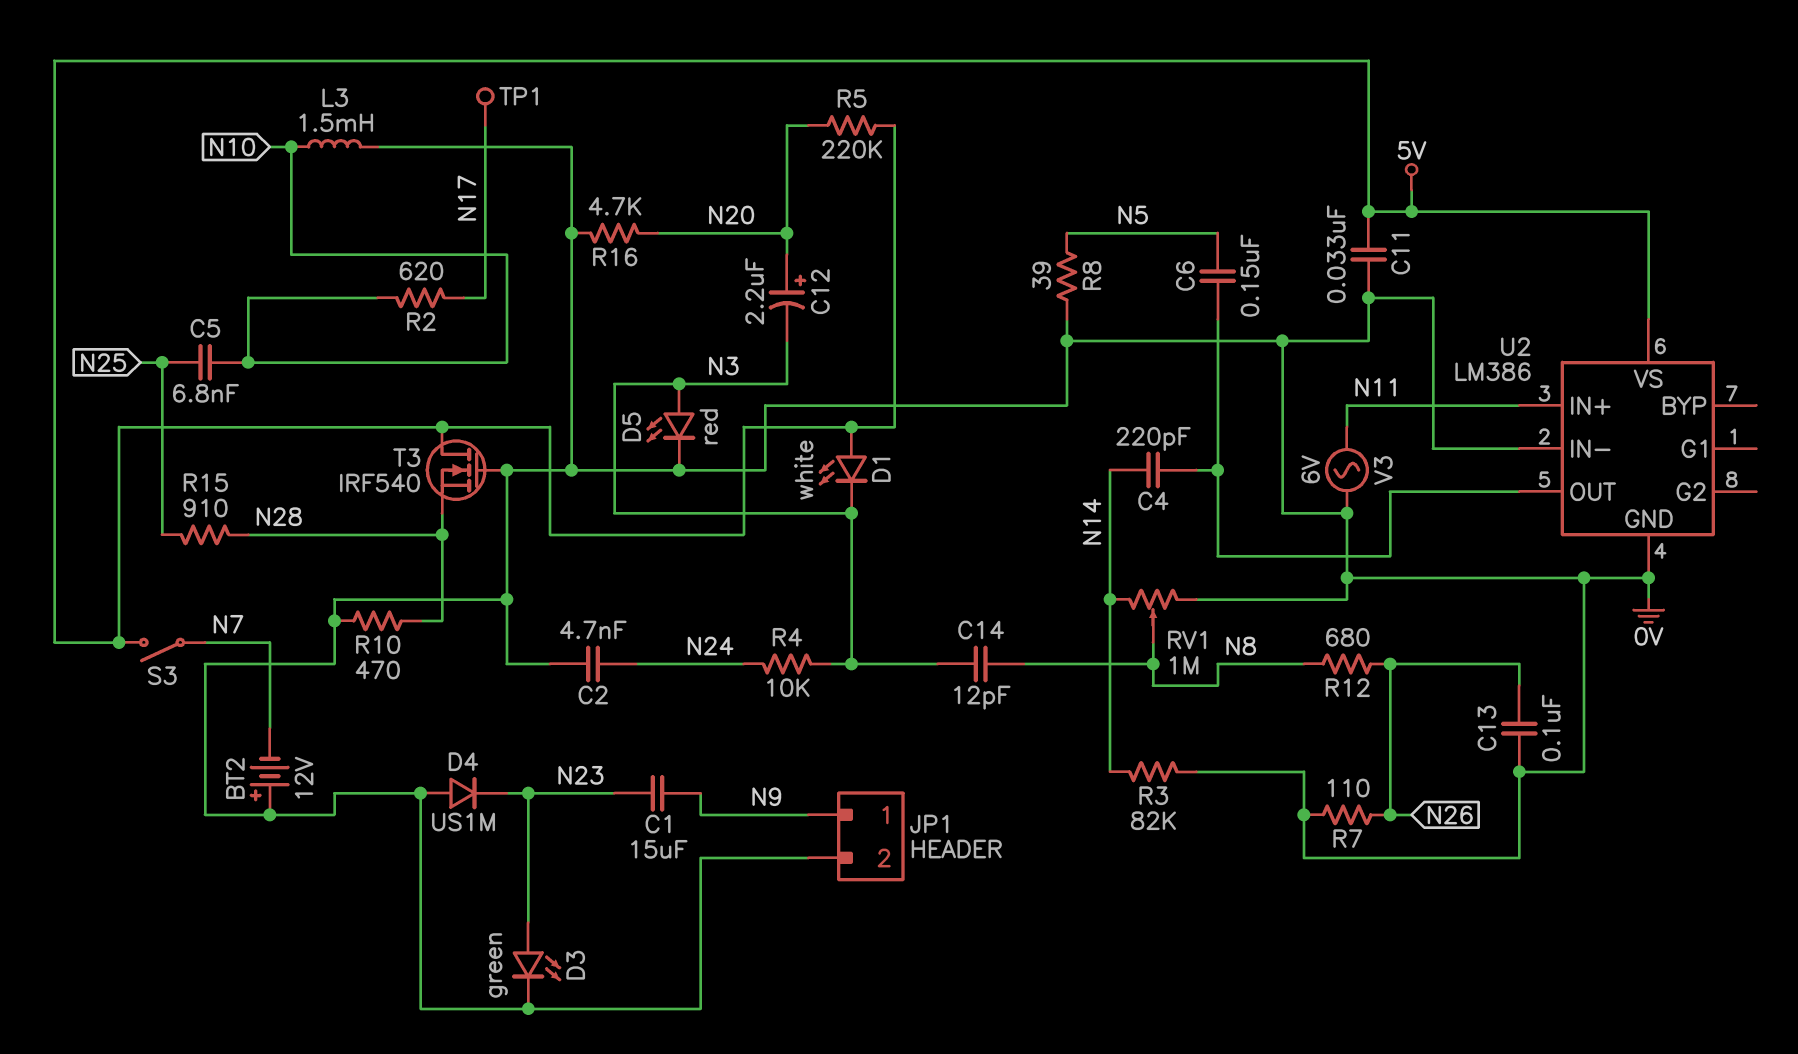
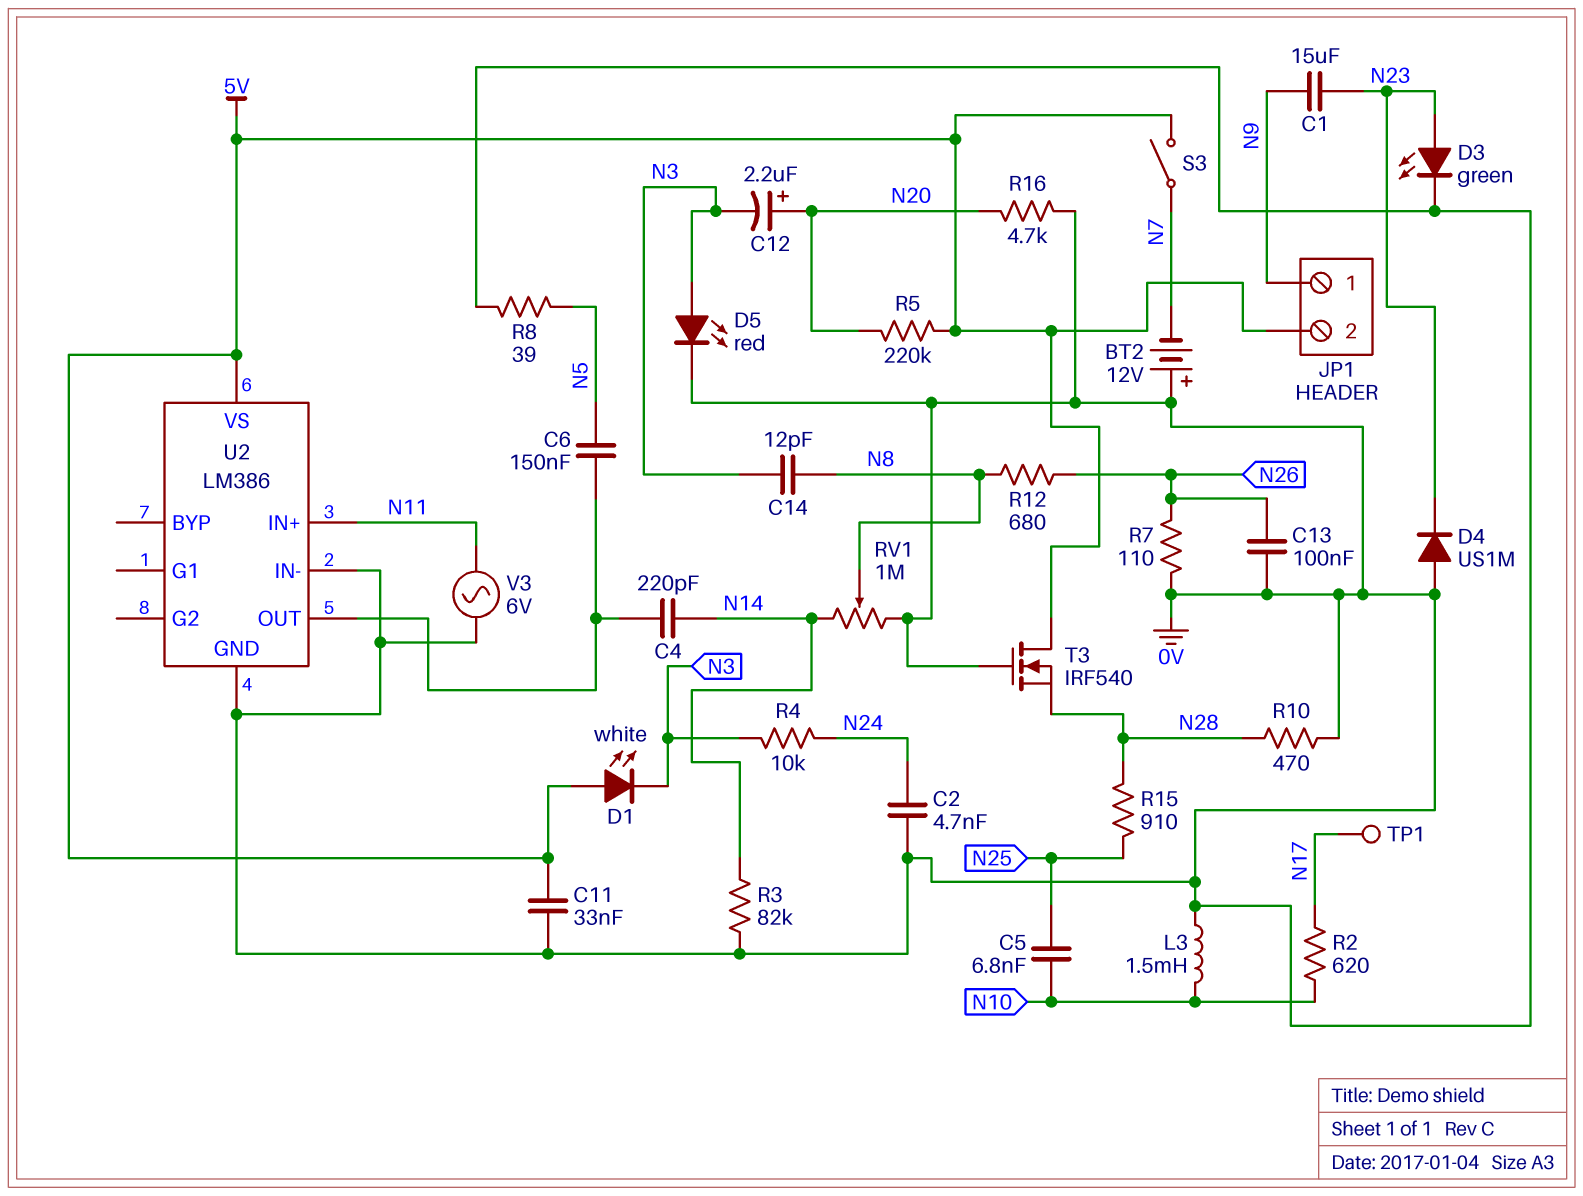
JP1 pin 2: 0V -> 5V

